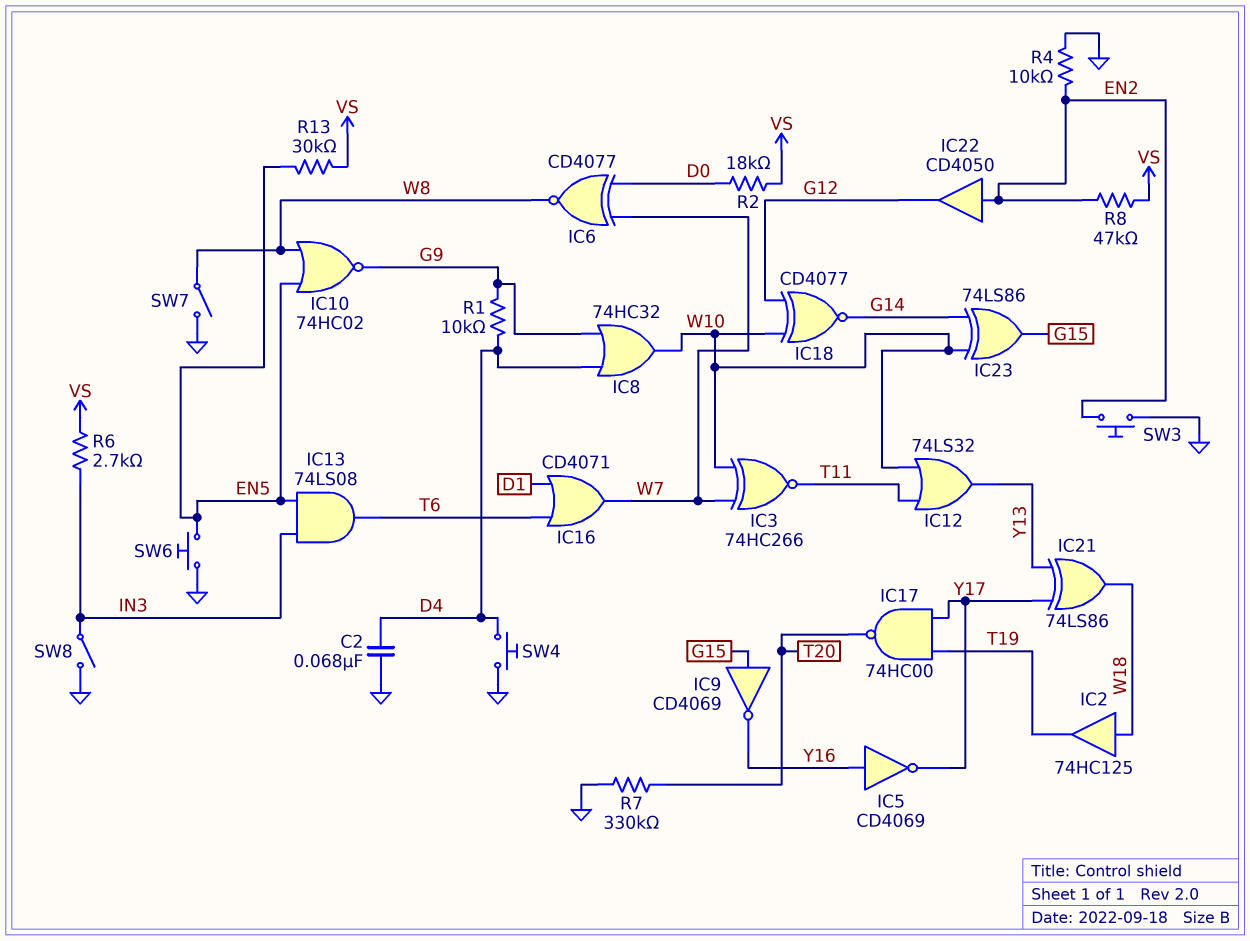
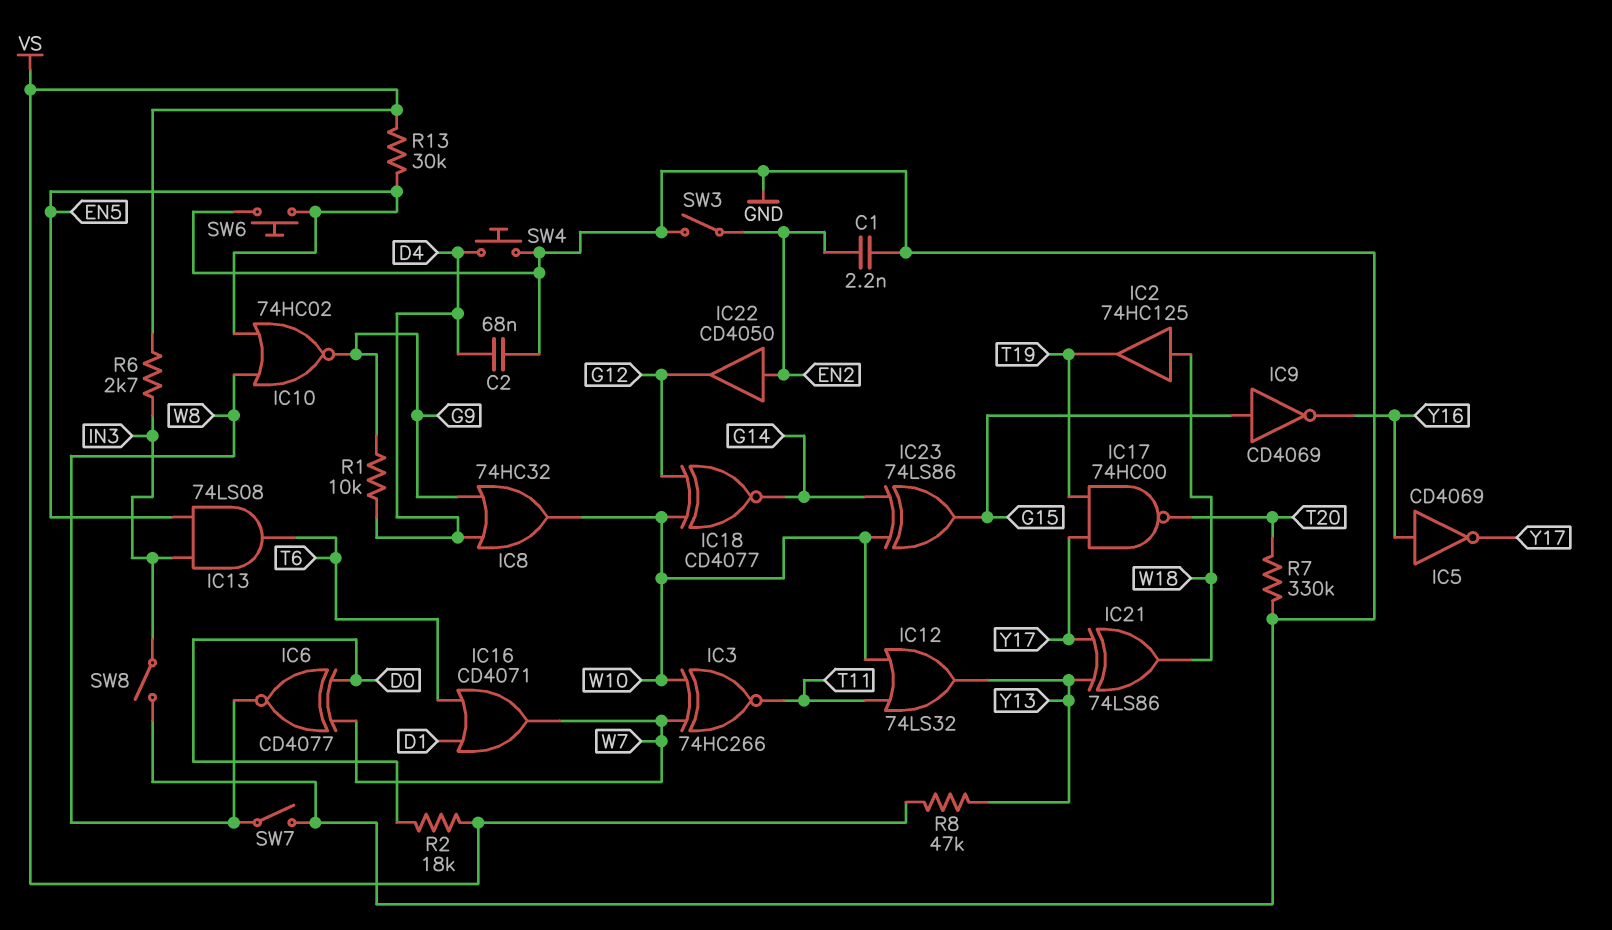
C1: none -> 2.2nF (EN2, GND)
R4: 10k (EN2, GND) -> none
R8: 47k (EN2, VS) -> 47k (VS, Y13)
SW3: button (EN2, GND) -> switch (EN2, GND)

